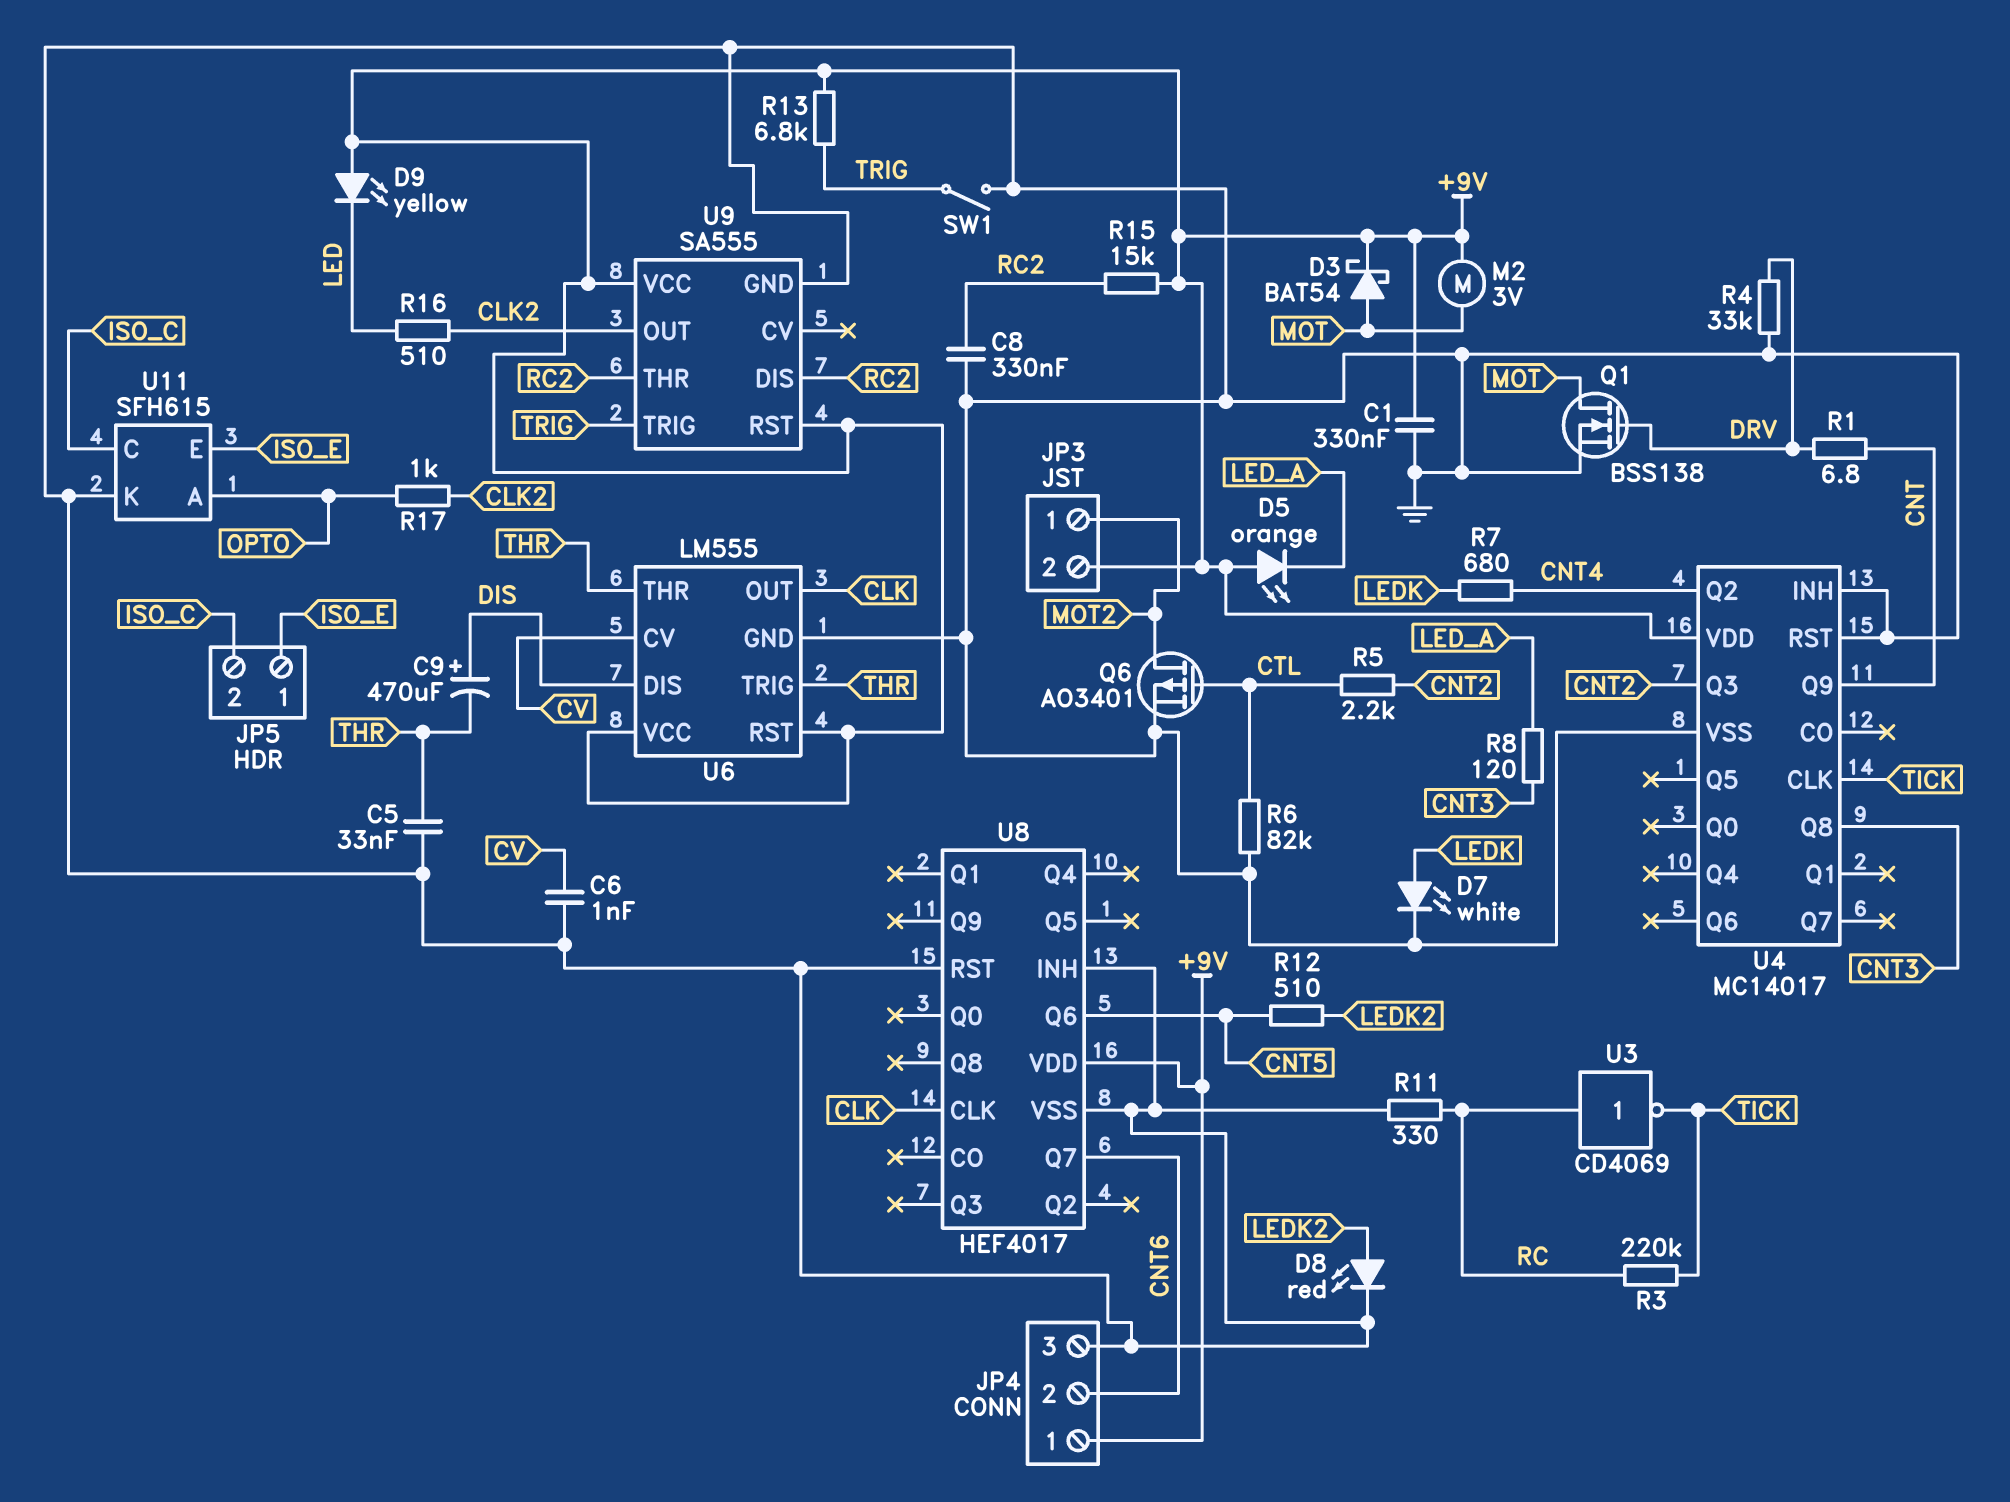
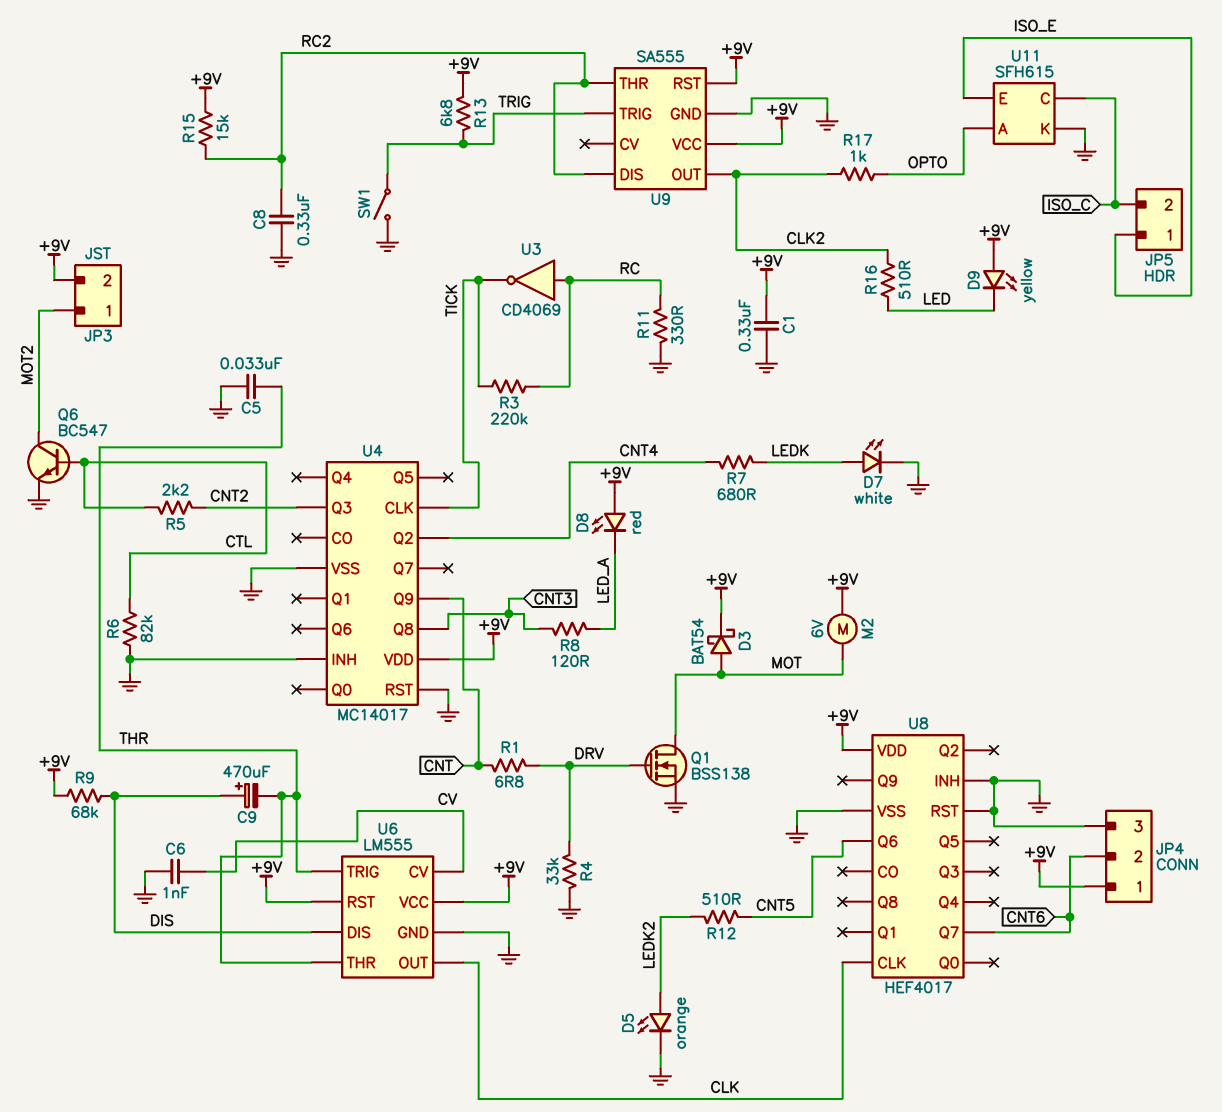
D5: LED orange (A +9V, K LED_A) -> LED orange (A LEDK2, K GND)
D8: LED red (A LEDK2, K GND) -> LED red (A +9V, K LED_A)
M2: motor 3V (+9V, MOT) -> motor 6V (+9V, MOT)
Q6: PMOS AO3401 (G CTL, D MOT2, S GND) -> NPN BC547 (B CTL, C MOT2, E GND)
R9: none -> 68k (+9V, DIS)

